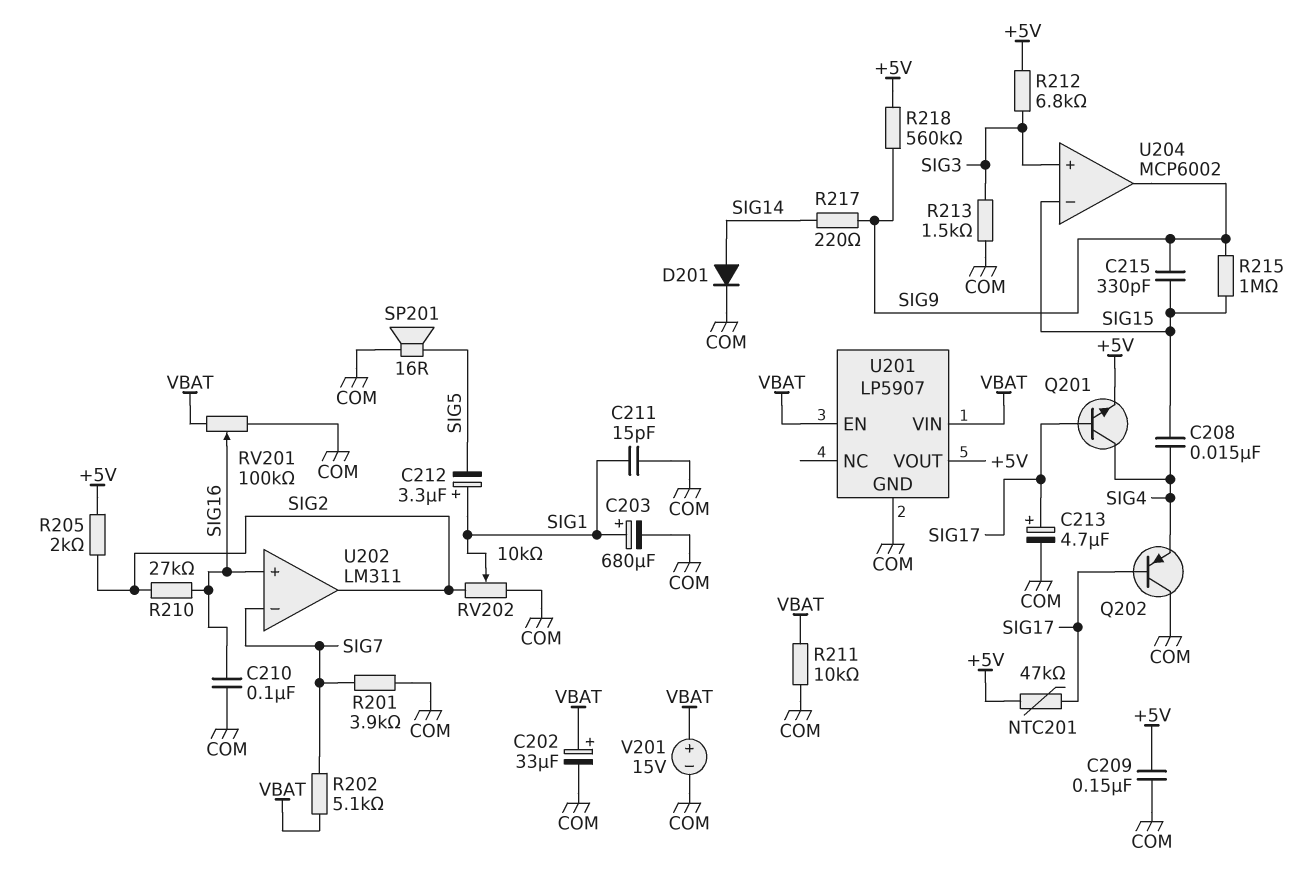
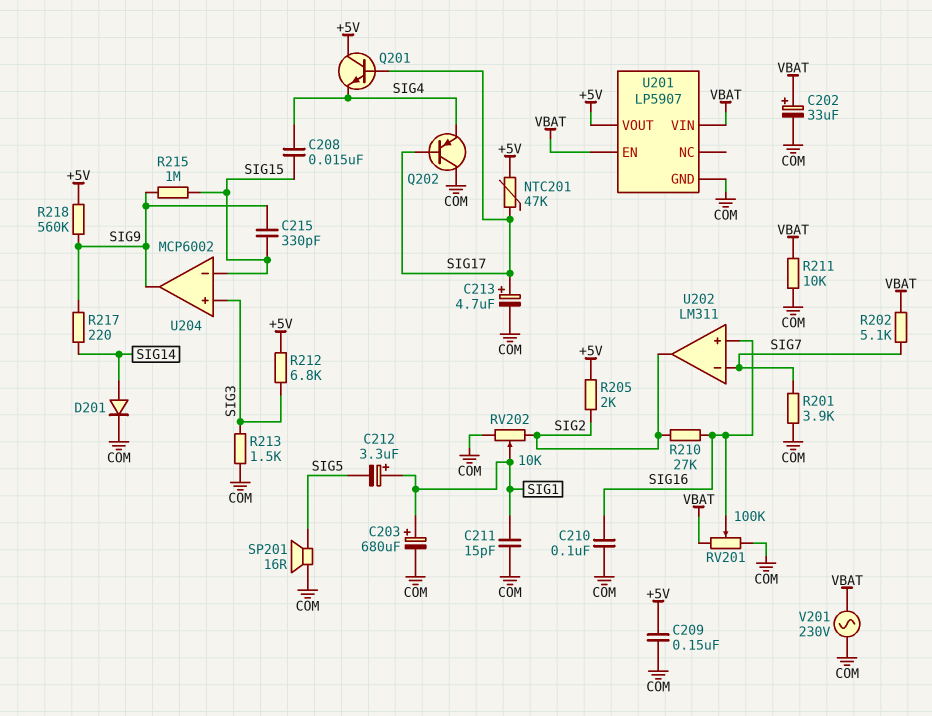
Q201: NPN (B SIG17, C SIG4, E +5V) -> NPN (B SIG17, C +5V, E SIG4)
V201: 15V (plus VBAT, minus COM) -> AC 230V (COM, VBAT)

